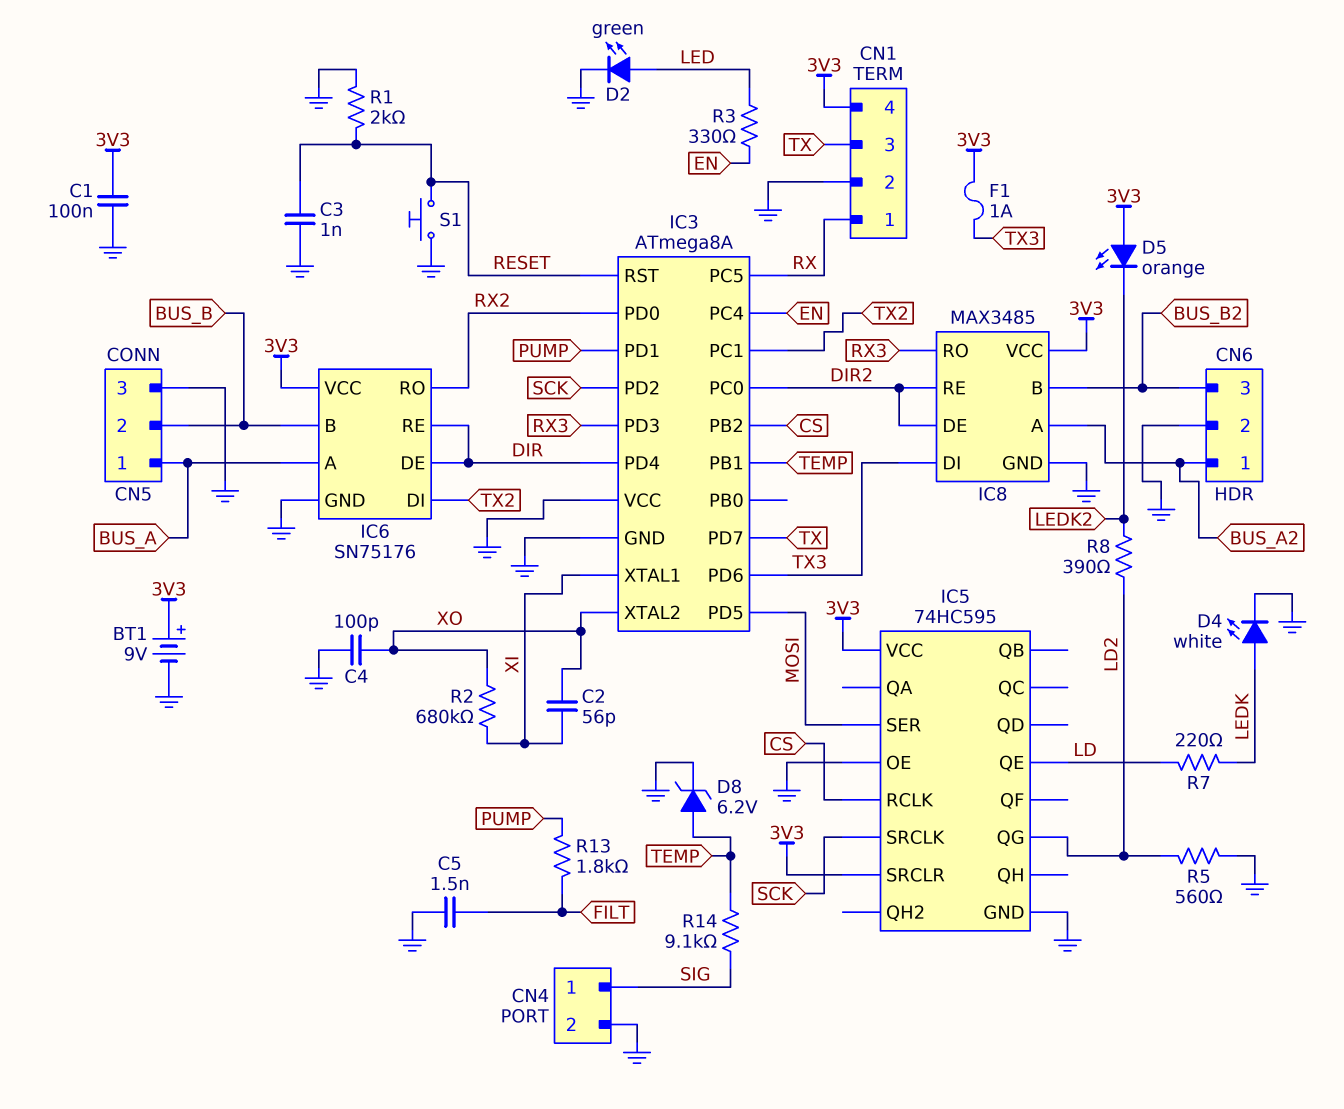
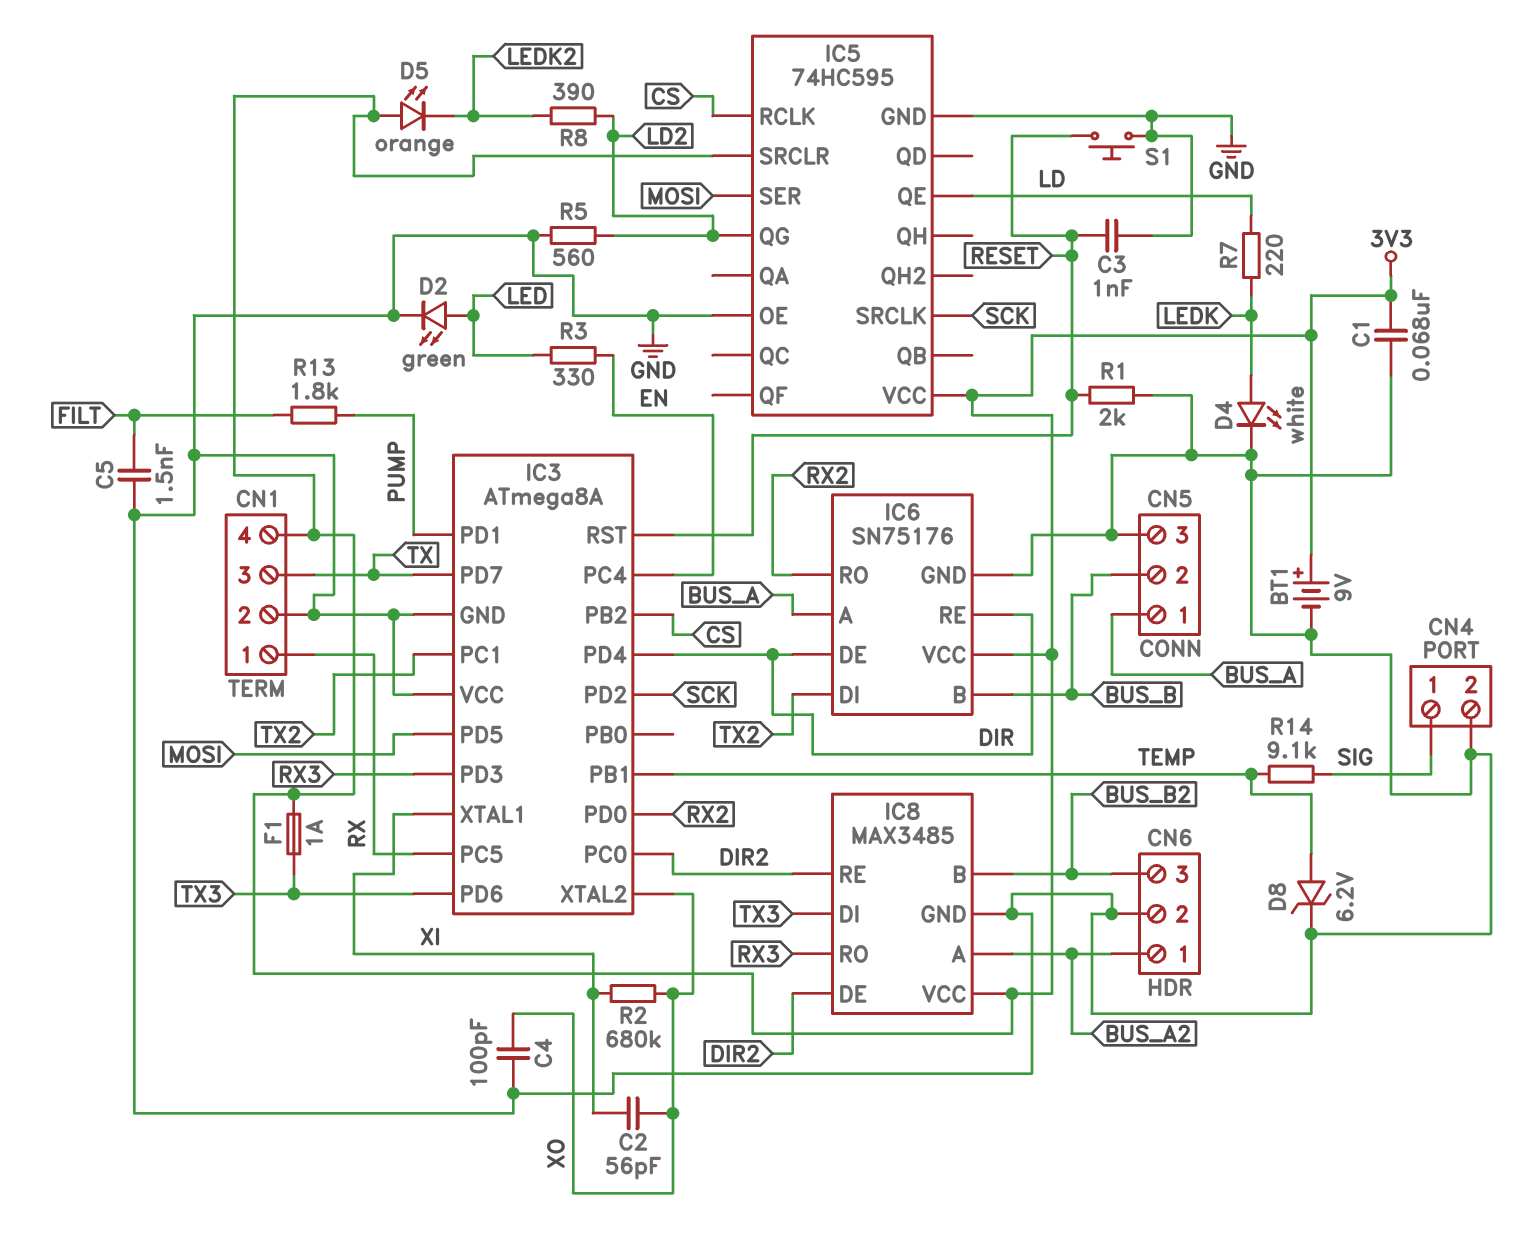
C1: 100nF (3V3, GND) -> 68nF (3V3, GND)

